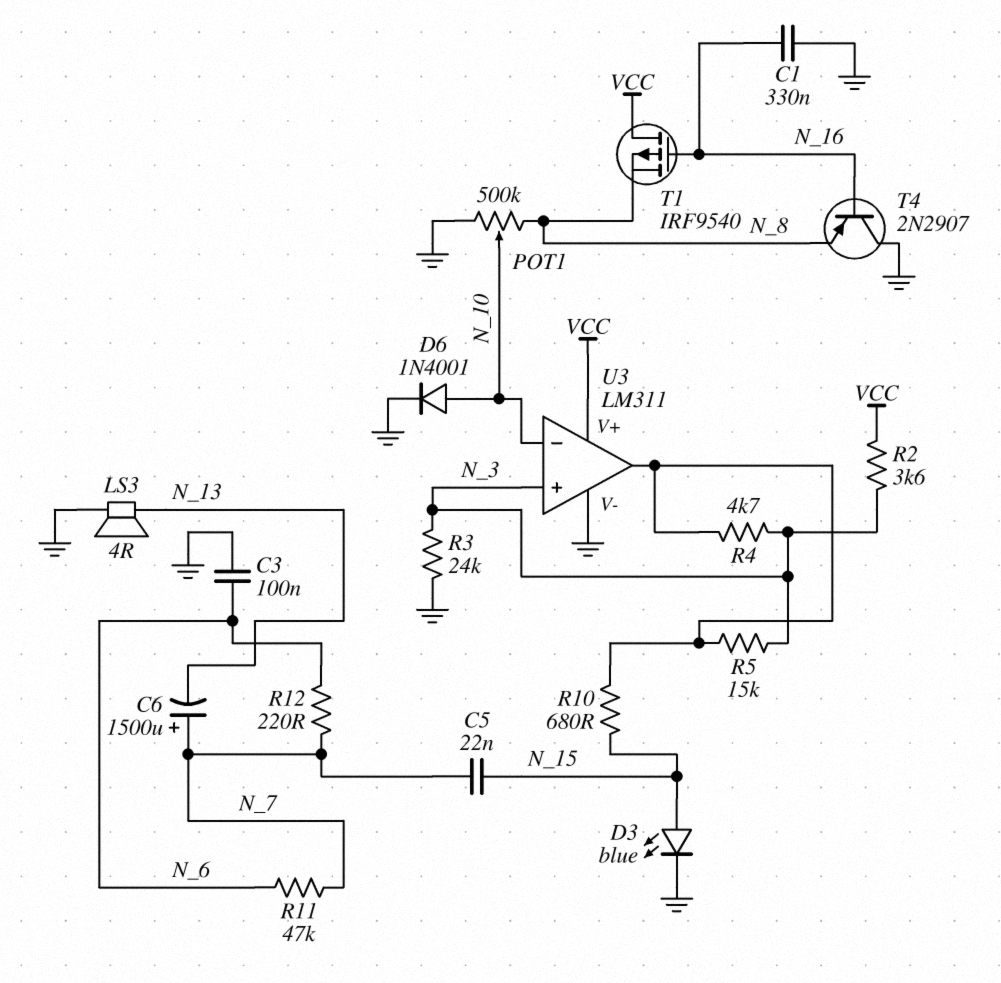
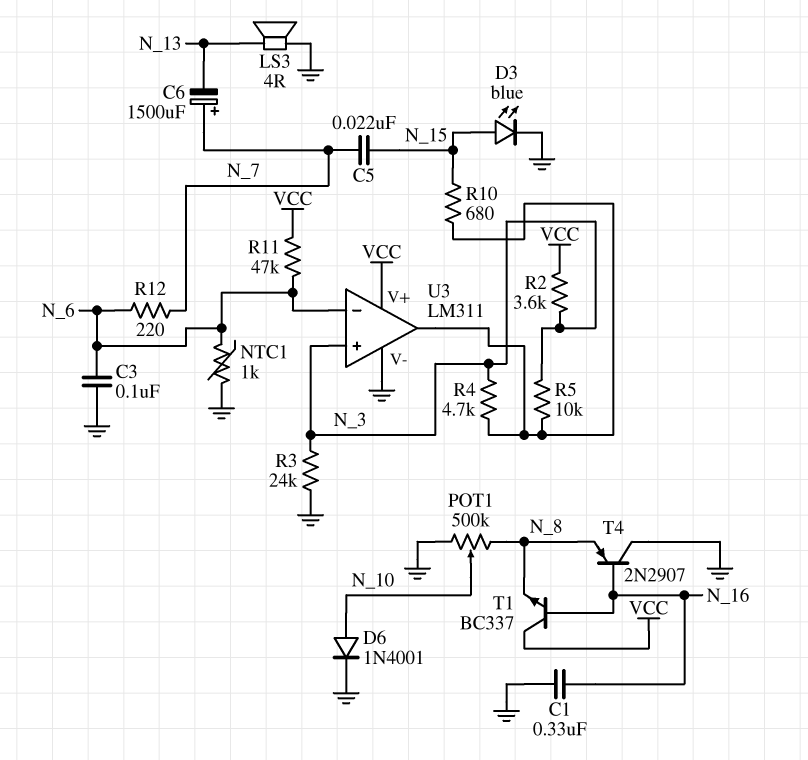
NTC1: none -> 1k (GND, N_6)
R5: 15k (N_3, U3/out) -> 10k (N_3, U3/out)
R11: 47k (N_6, N_7) -> 47k (N_6, VCC)
T1: PMOS IRF9540 (G N_16, D VCC, S N_8) -> NPN BC337 (B N_16, C VCC, E N_8)
U3 pin in-: N_10 -> N_6

